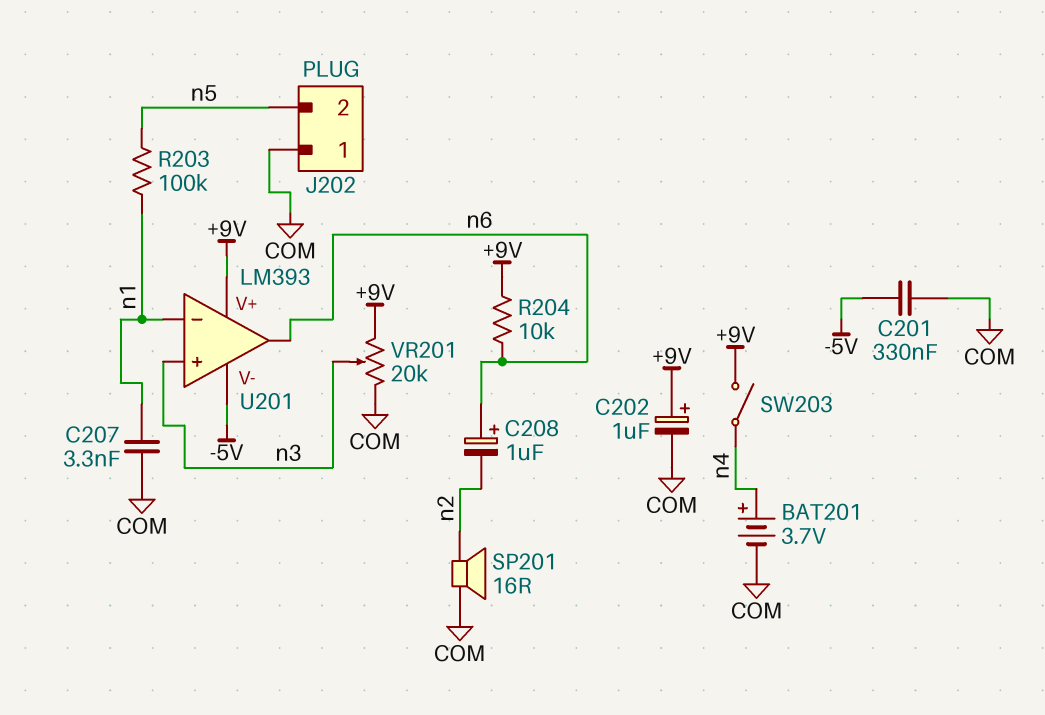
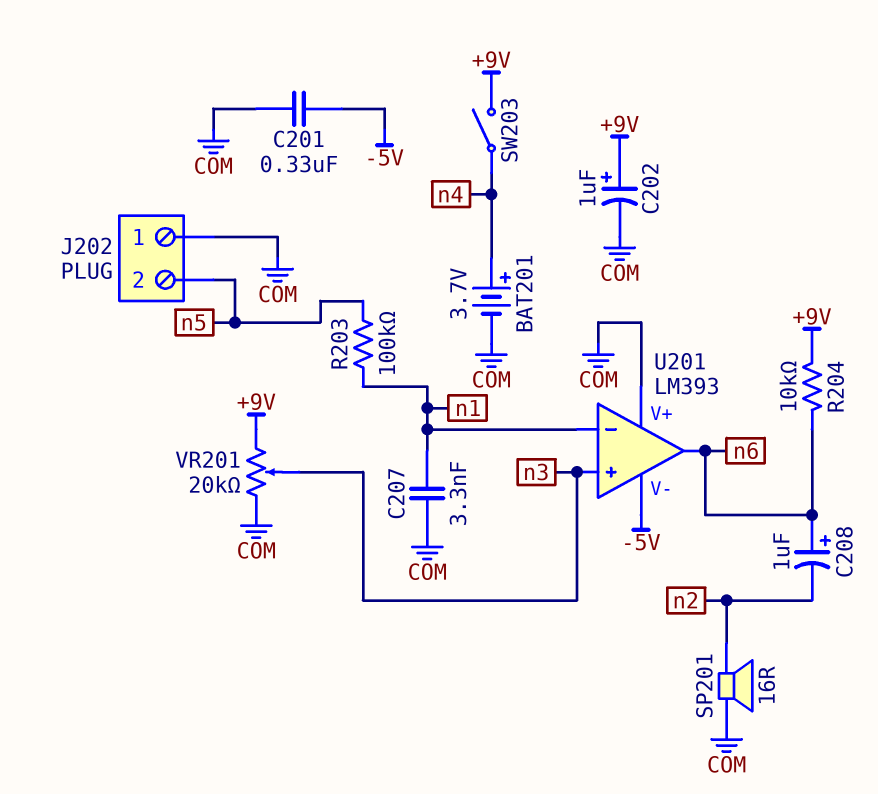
U201 pin V+: +9V -> COM

